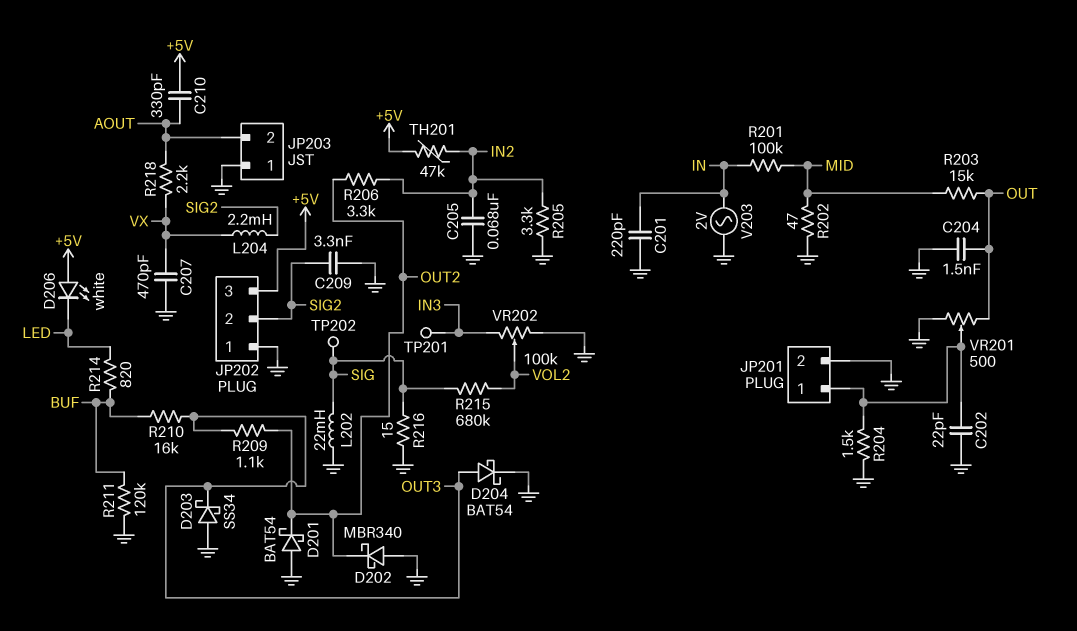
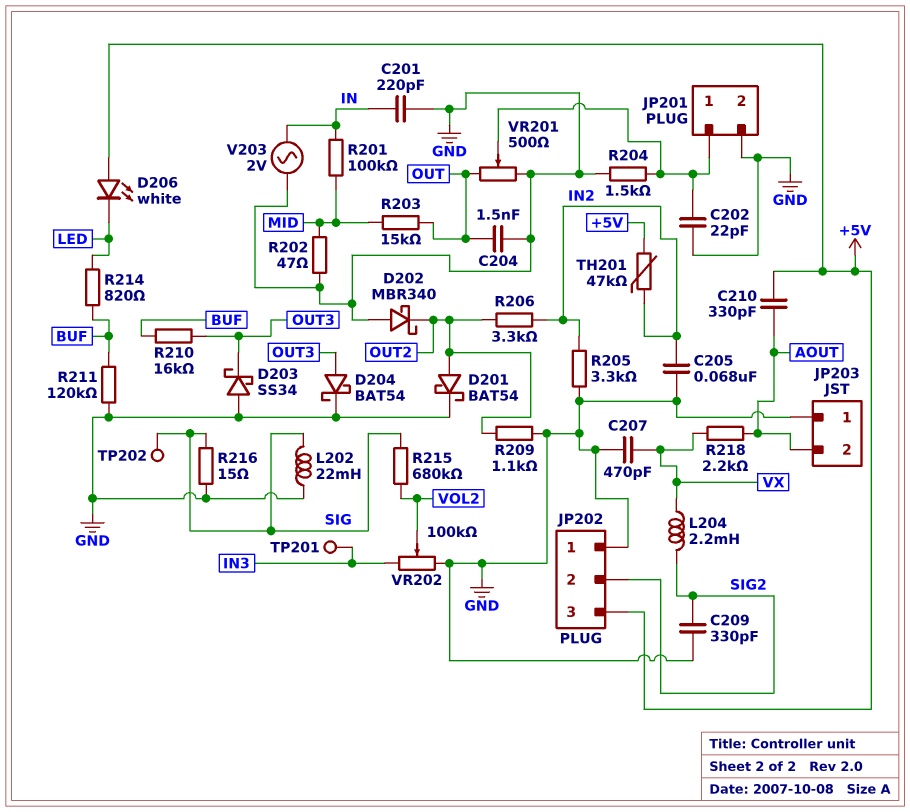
C209: 3.3nF (GND, SIG2) -> 330pF (GND, SIG2)
D201: schottky BAT54 (A GND, K OUT2) -> schottky BAT54 (A OUT2, K GND)
R209: 1.1k (OUT2, OUT3) -> 1.1k (GND, OUT2)

